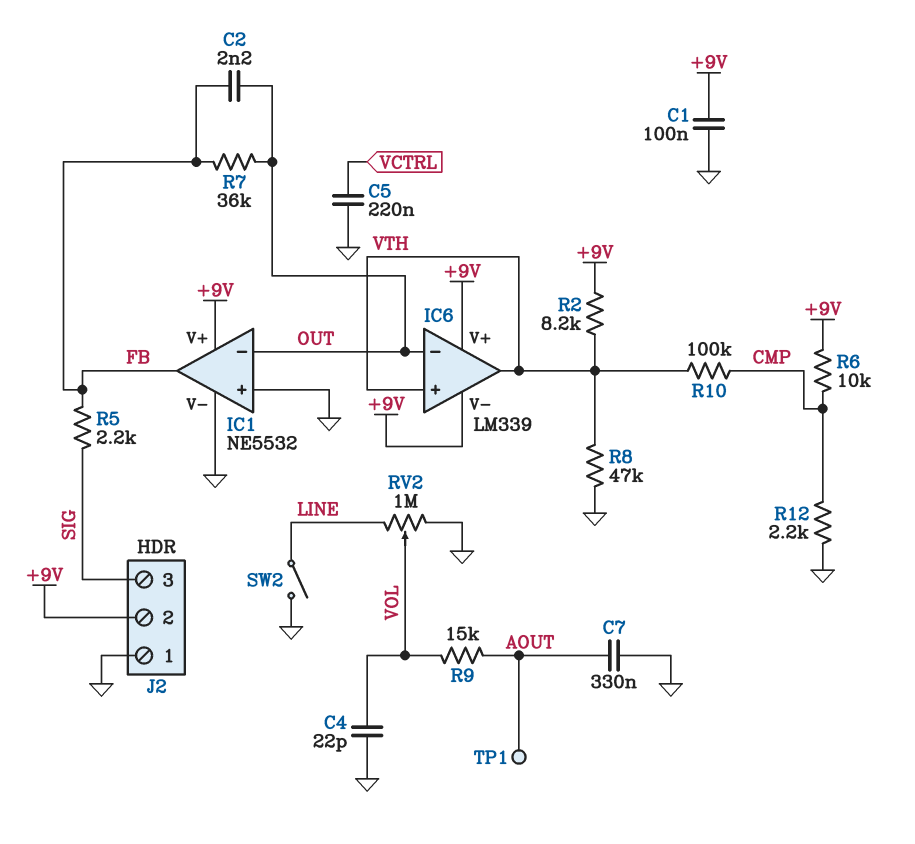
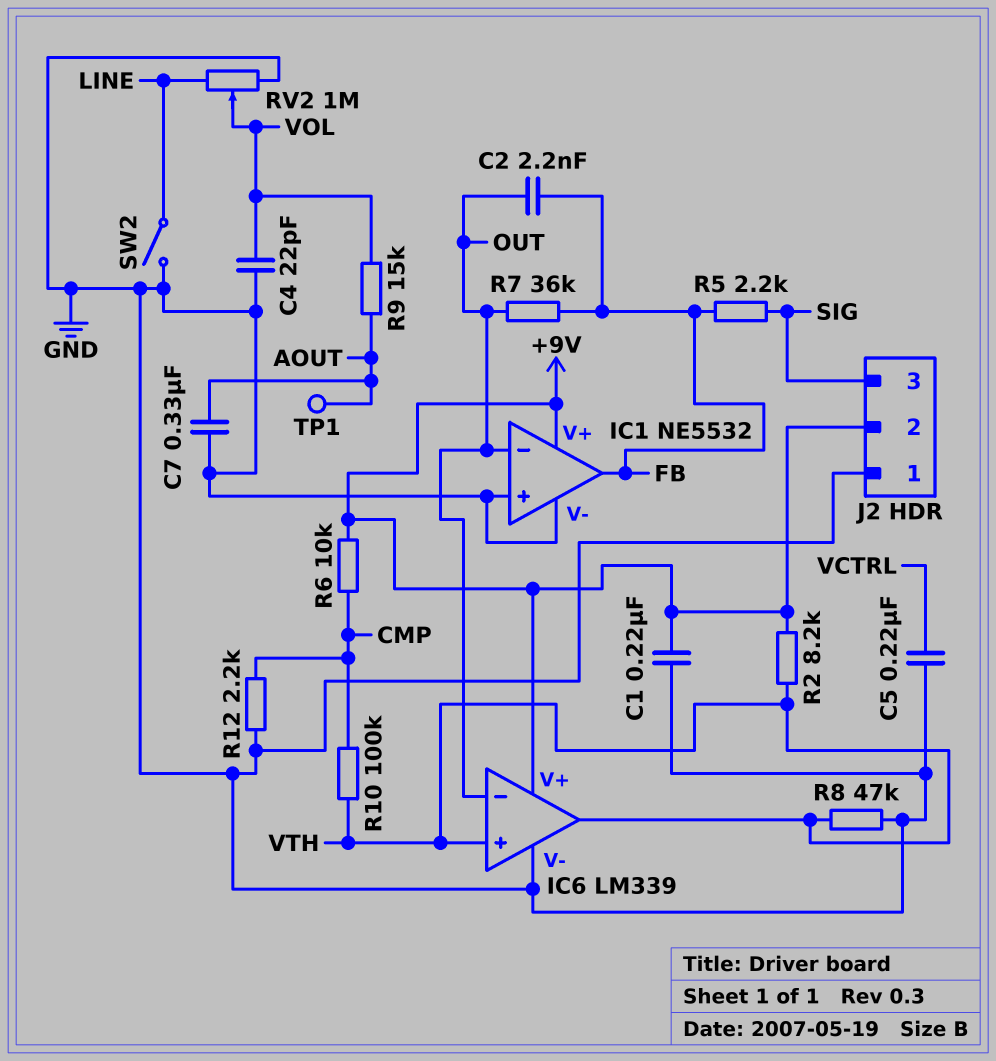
C1: 100nF (+9V, GND) -> 220nF (+9V, GND)
IC6 pin V-: +9V -> GND

